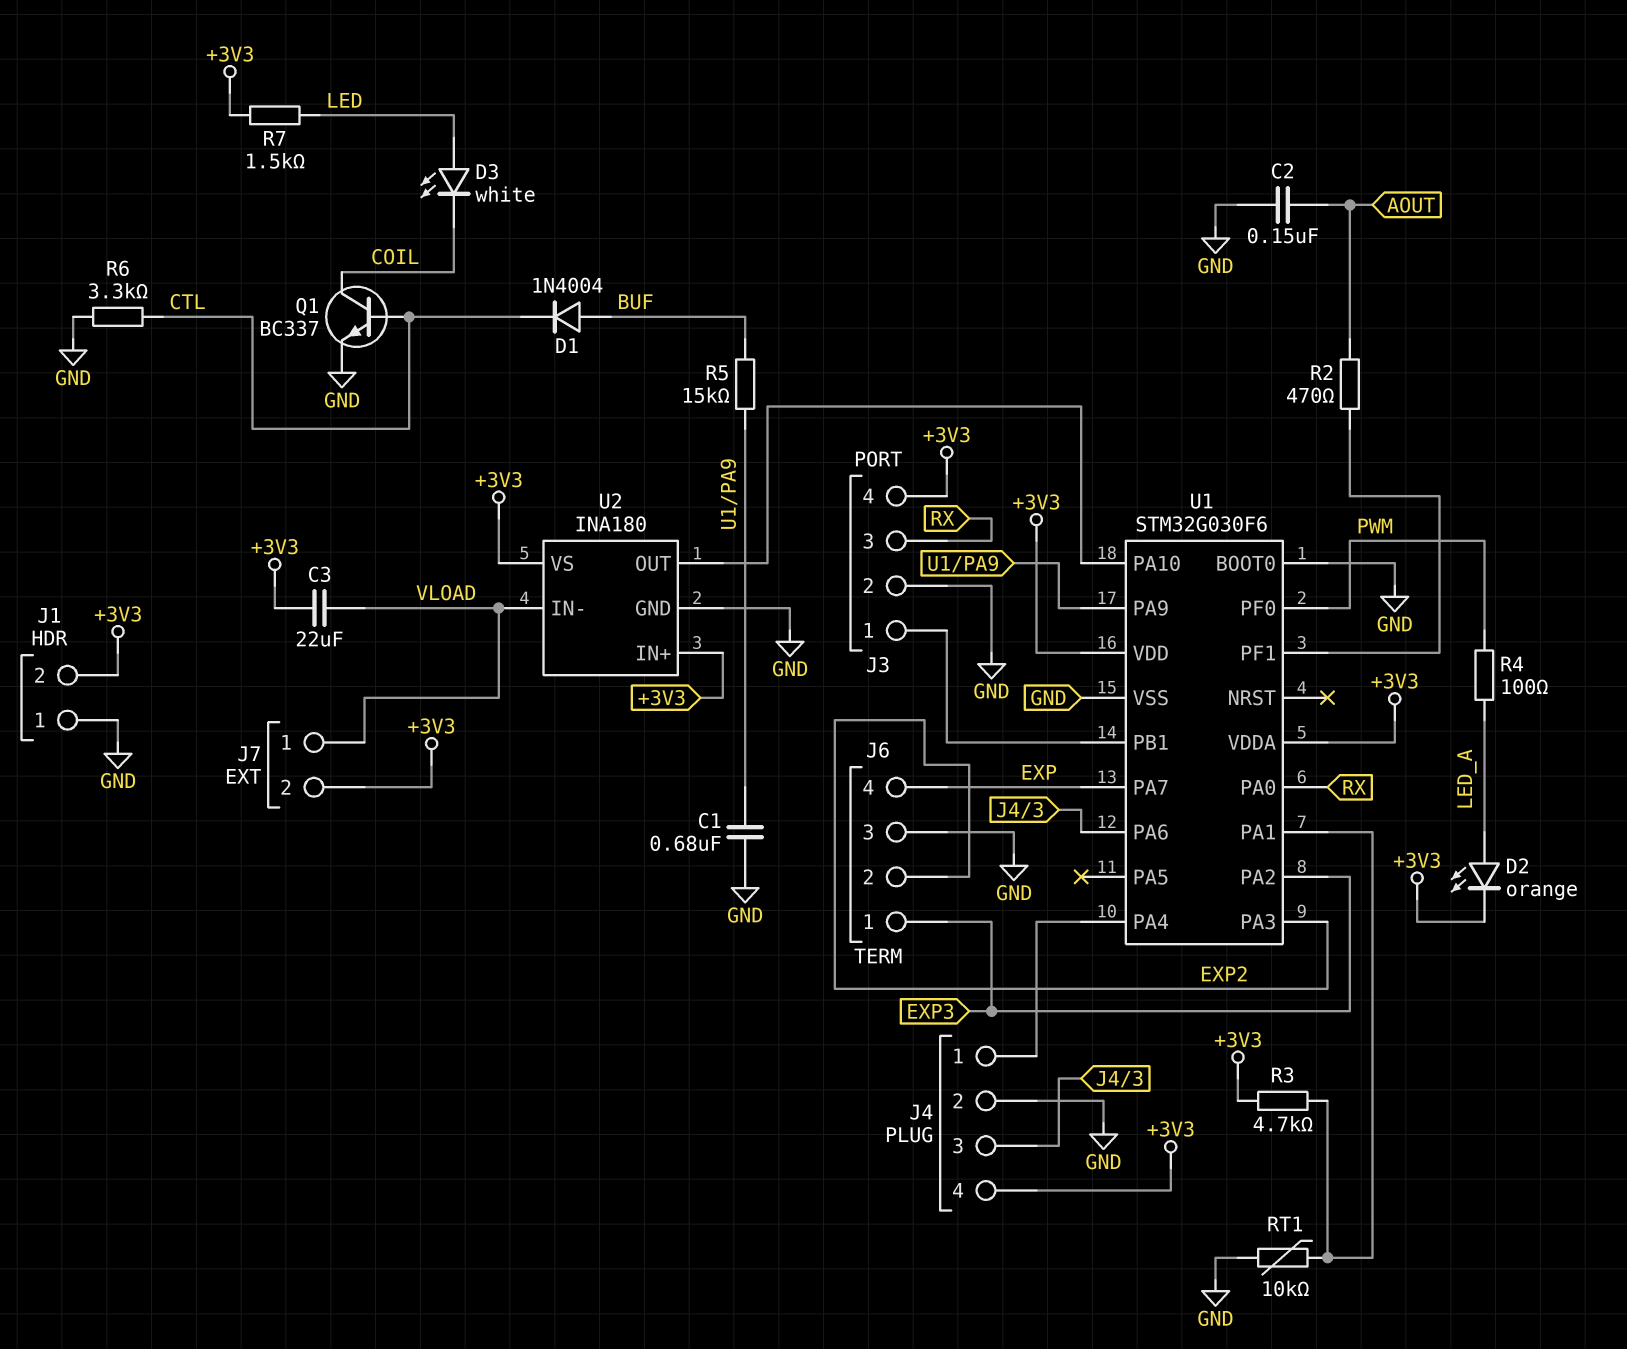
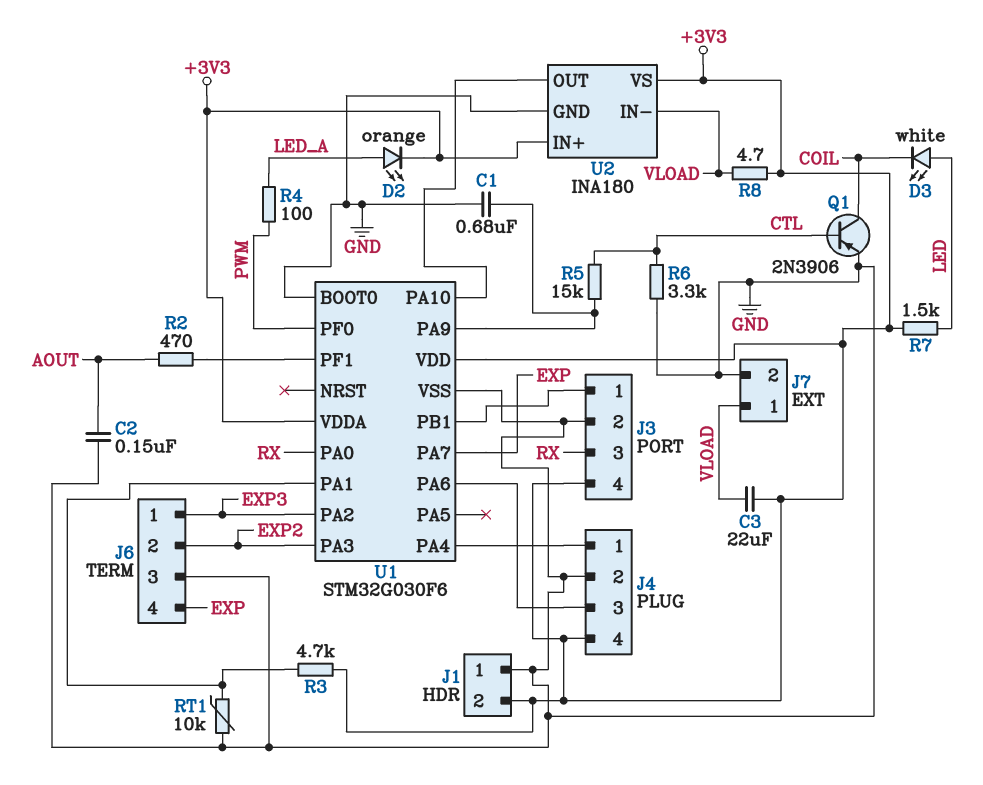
D1: diode 1N4004 (A BUF, K CTL) -> none
J7 pin 2: +3V3 -> GND
Q1: NPN BC337 (B CTL, C COIL, E GND) -> PNP 2N3906 (B CTL, C COIL, E GND)
R5: 15k (BUF, U1/PA9) -> 15k (CTL, U1/PA9)
R8: none -> 4.7 (+3V3, VLOAD)

